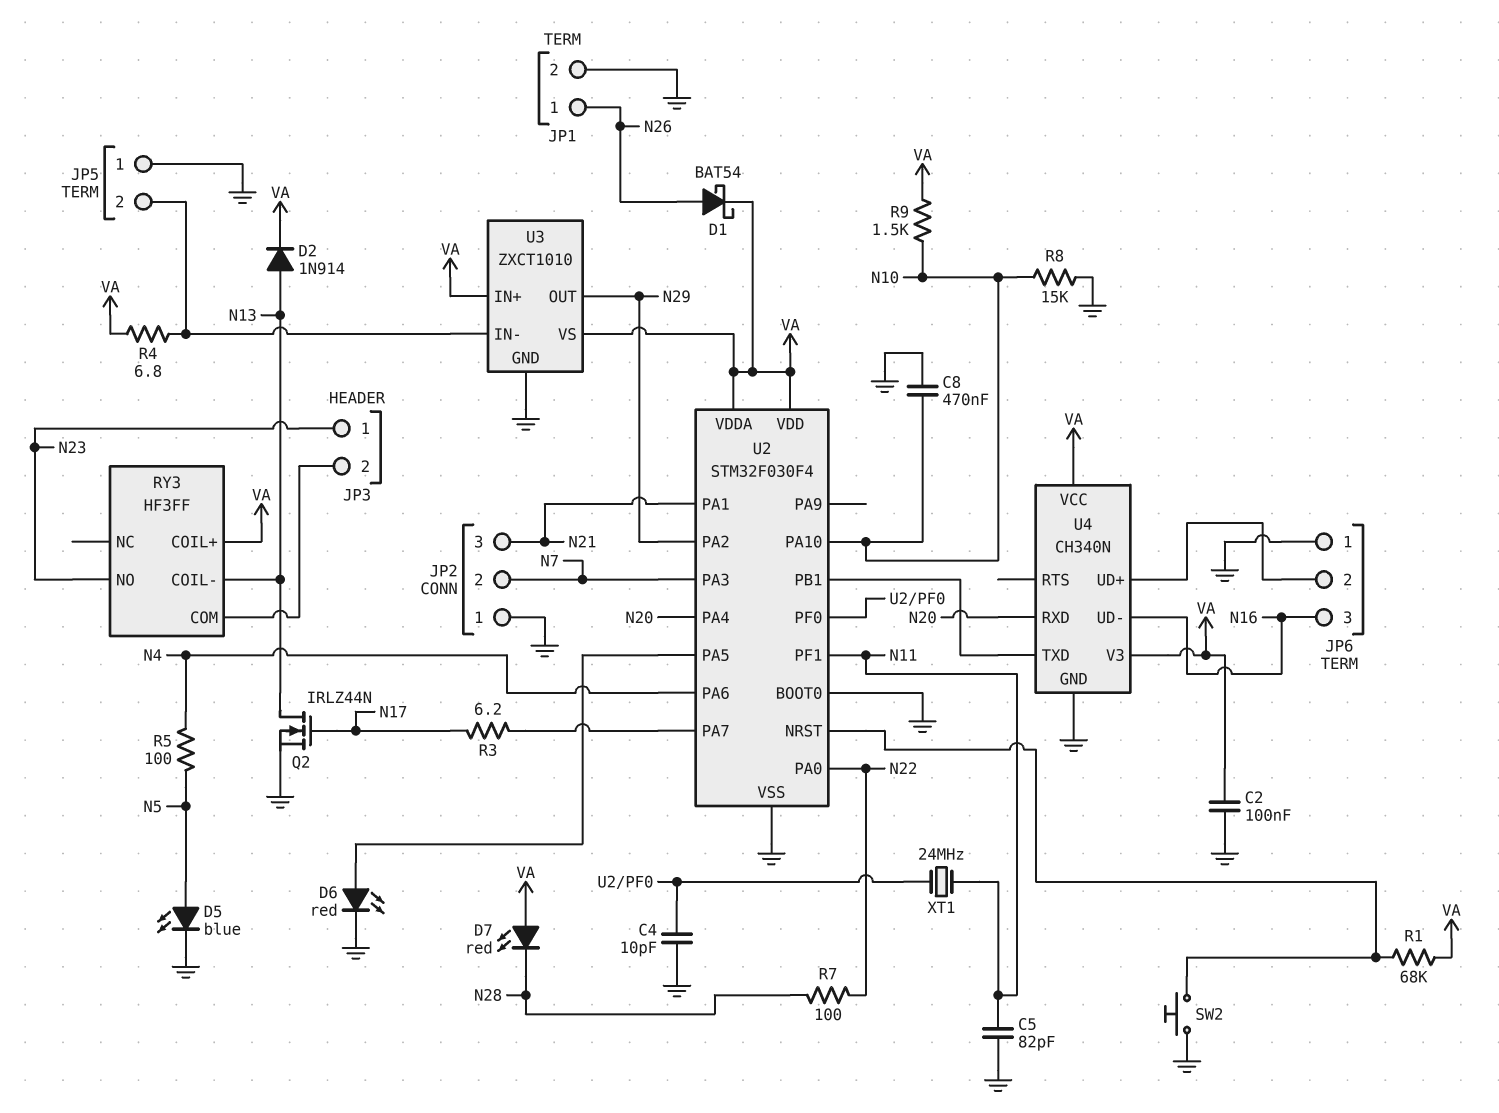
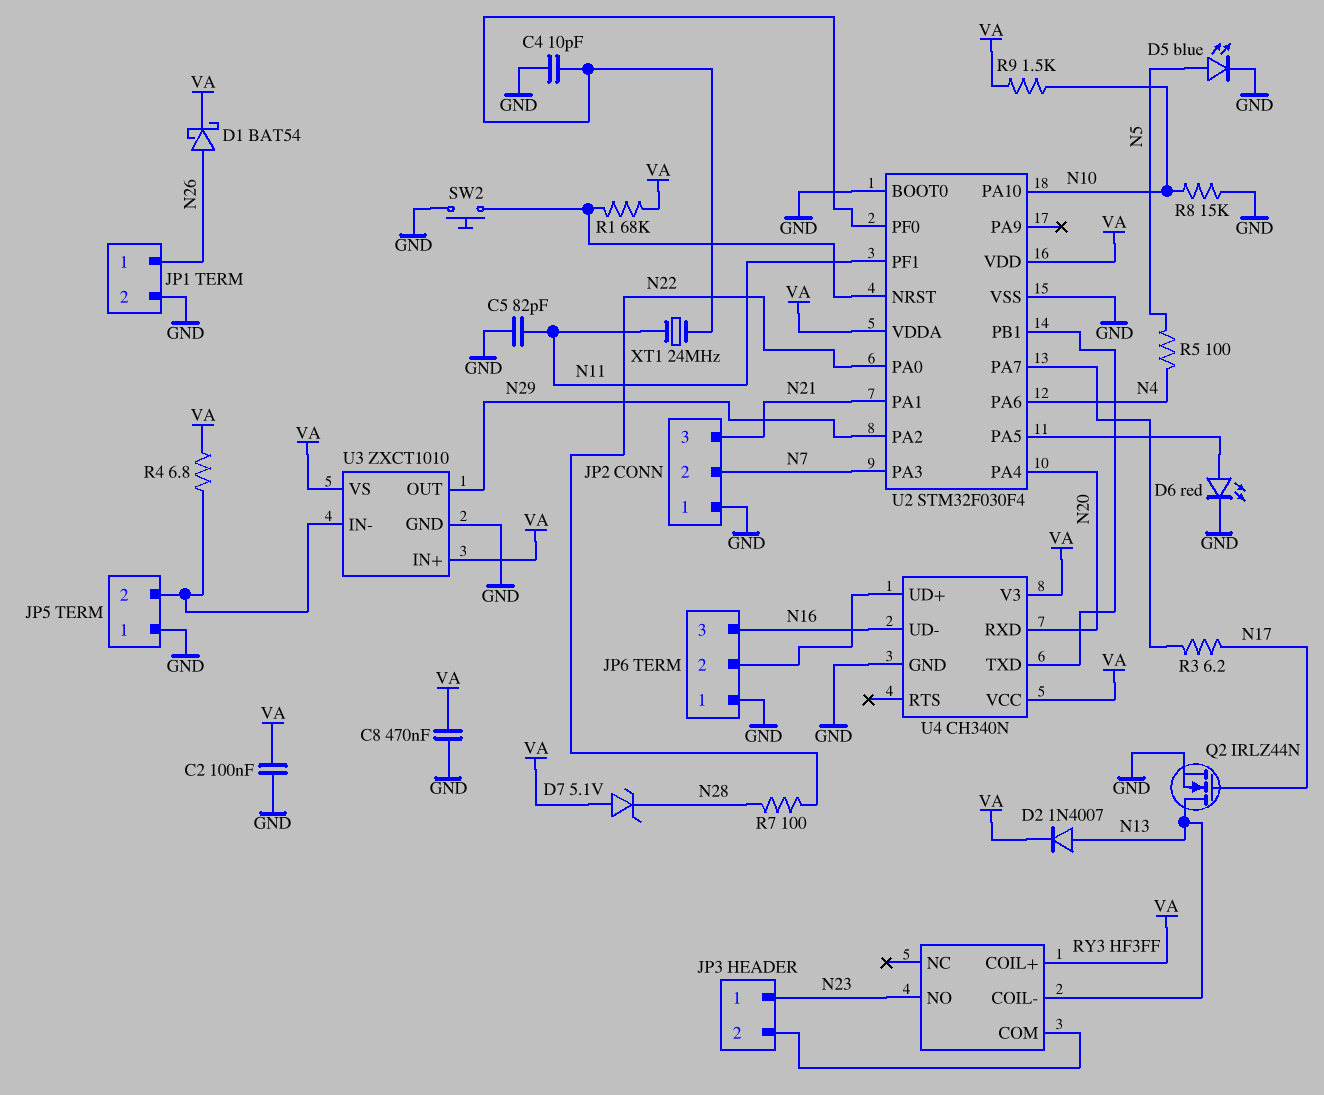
C8: 470nF (GND, N10) -> 470nF (GND, VA)
D2: diode 1N914 (A N13, K VA) -> diode 1N4007 (A N13, K VA)
D7: LED red (A VA, K N28) -> zener 5.1V (A VA, K N28)

